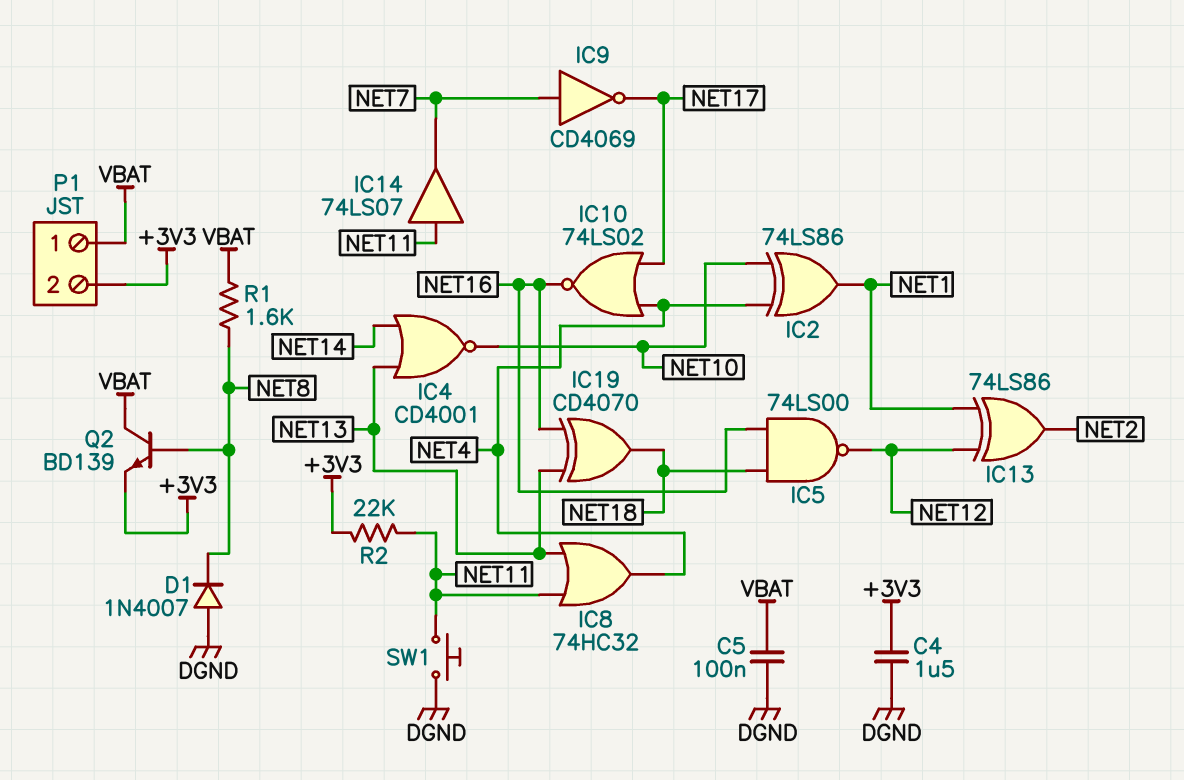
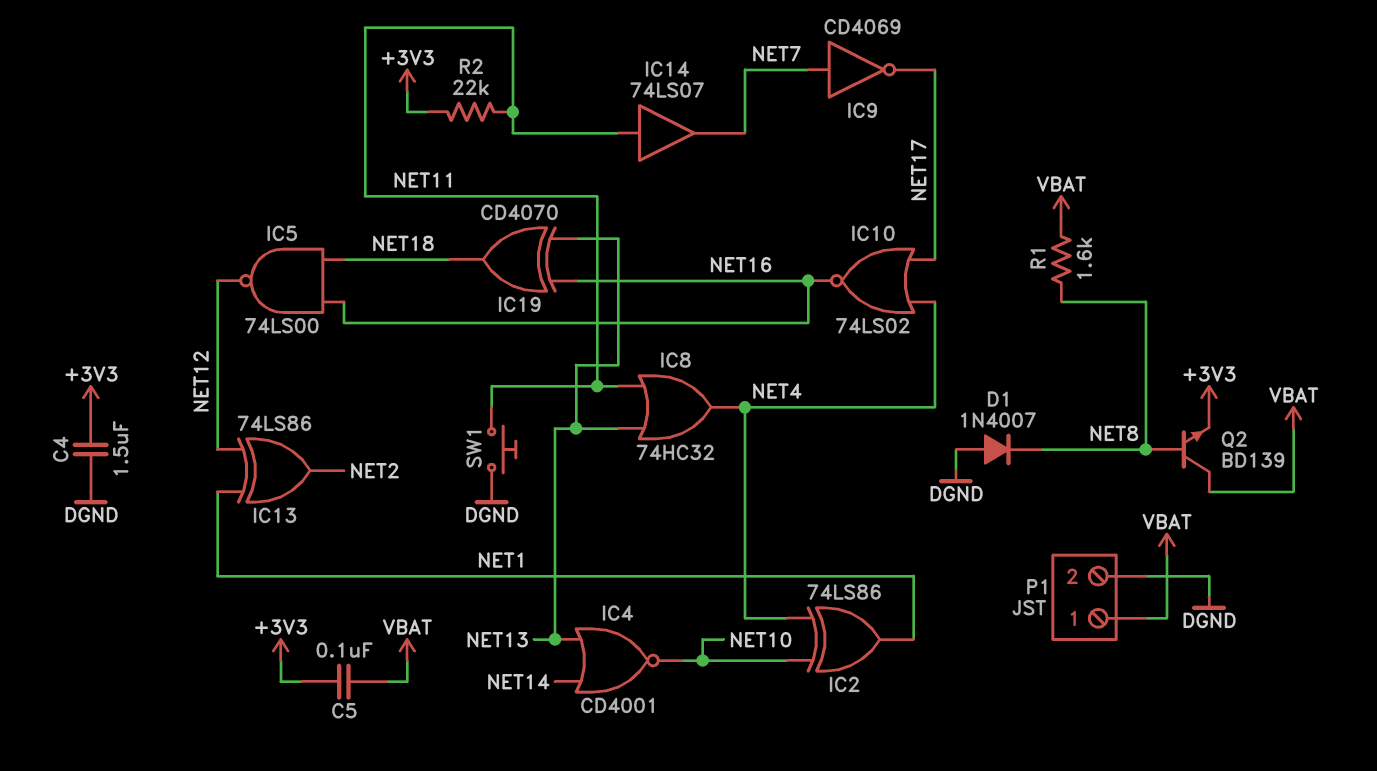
C5: 100nF (DGND, VBAT) -> 100nF (+3V3, VBAT)
P1 pin 2: +3V3 -> DGND

